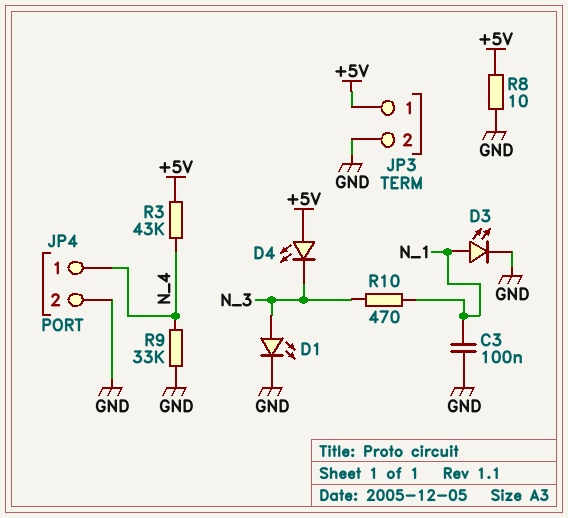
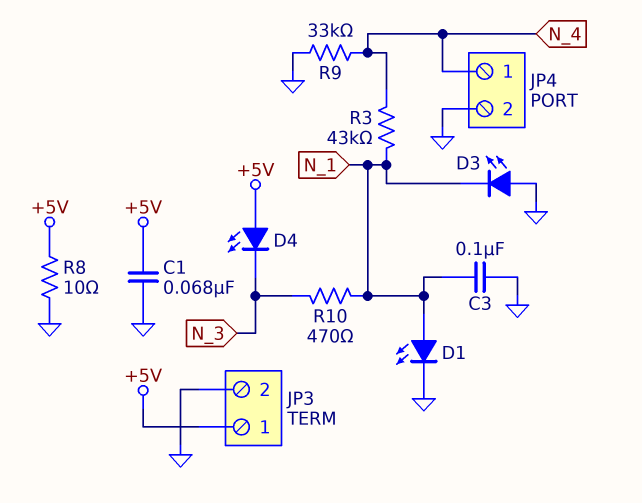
C1: none -> 68nF (+5V, GND)
D1: LED (A N_3, K GND) -> LED (A N_1, K GND)
D3: LED (A N_1, K GND) -> LED (A GND, K N_1)
R3: 43k (+5V, N_4) -> 43k (N_1, N_4)

